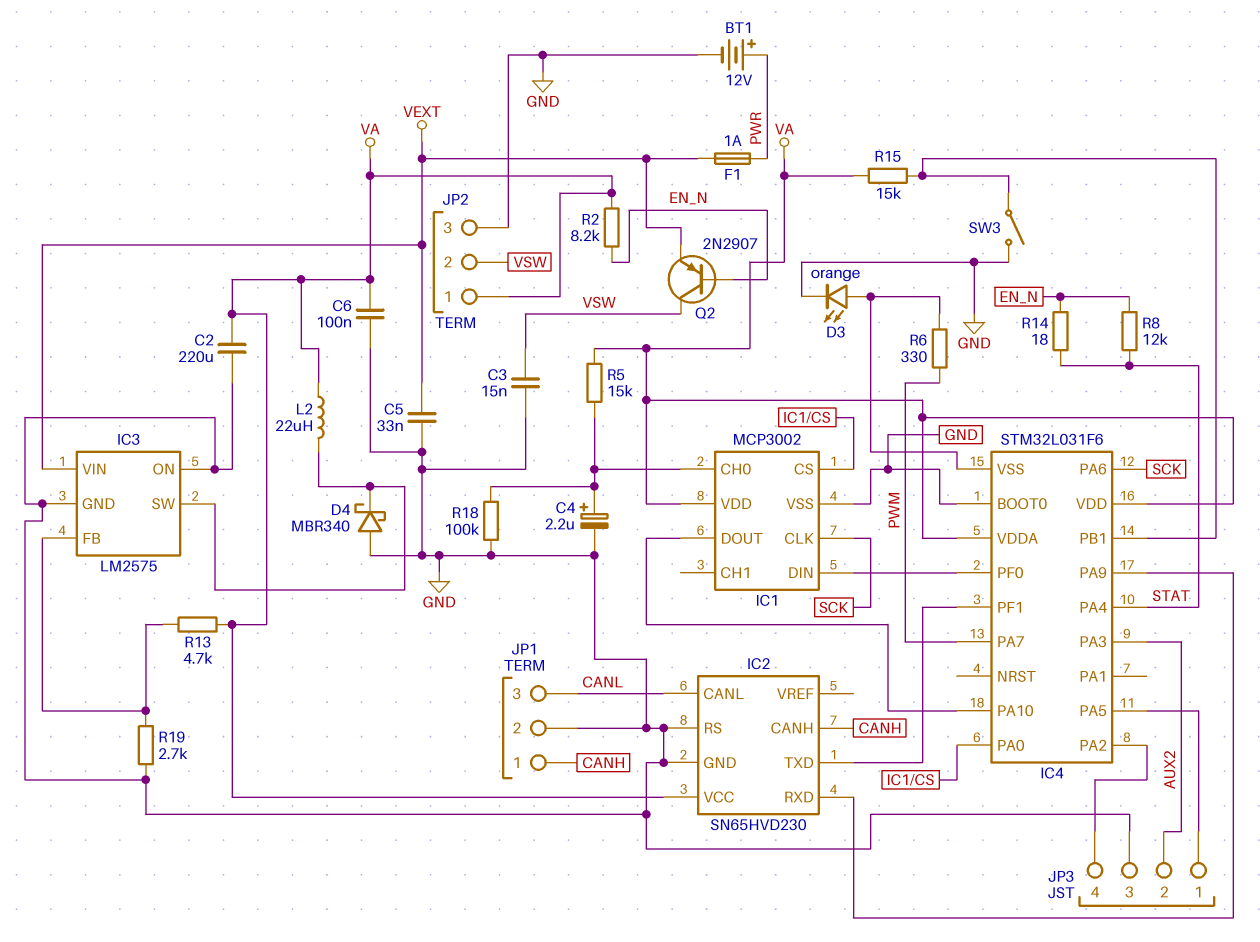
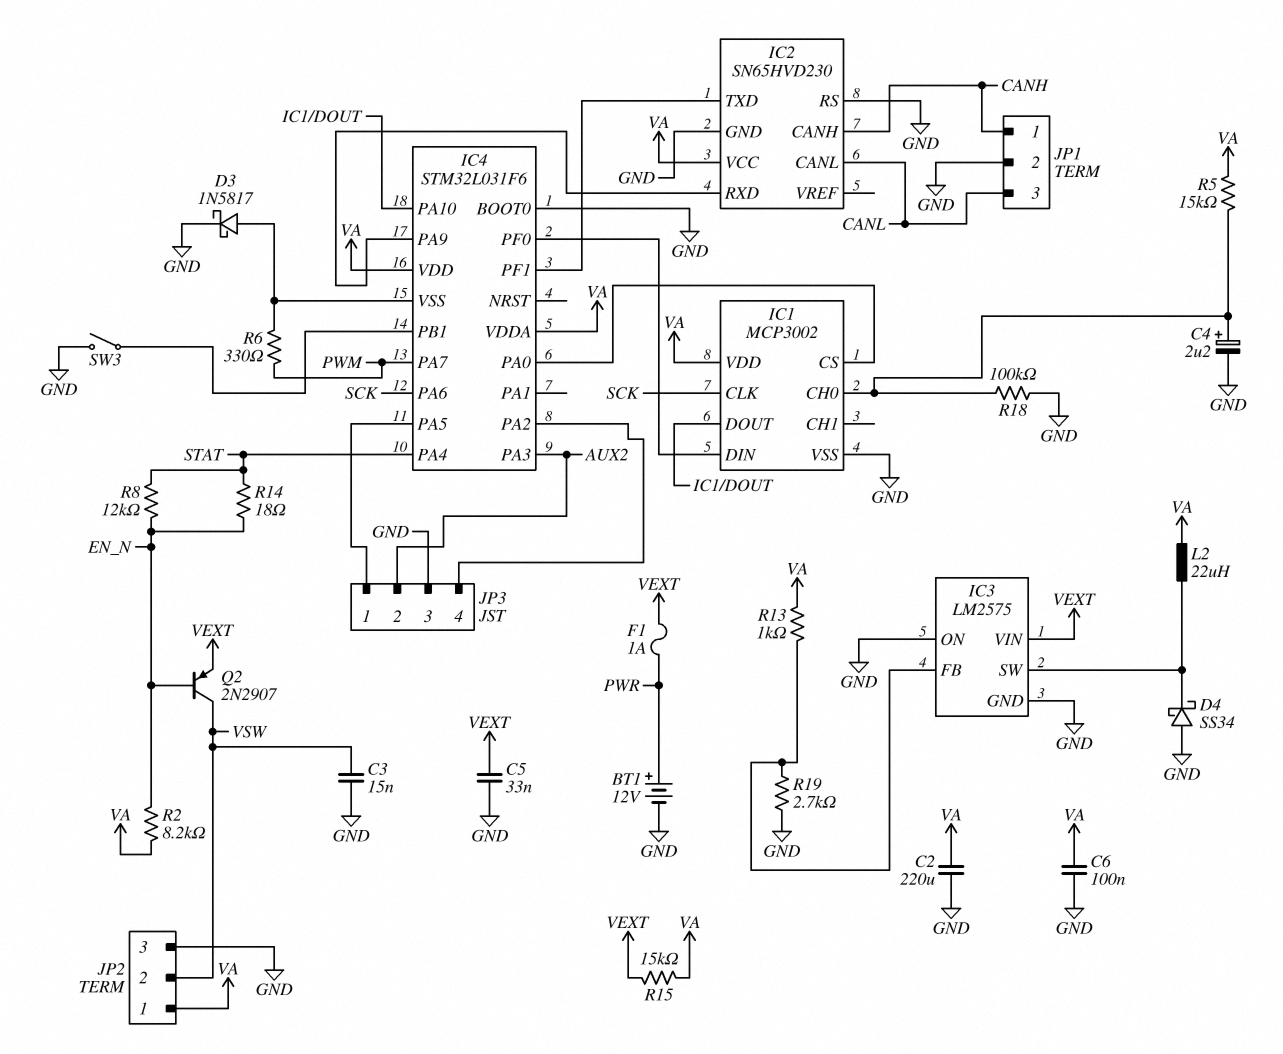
D3: LED orange (A IC4/VSS, K GND) -> schottky 1N5817 (A IC4/VSS, K GND)
D4: schottky MBR340 (A GND, K IC3/SW) -> schottky SS34 (A GND, K IC3/SW)
R13: 4.7k (IC3/FB, VA) -> 1k (IC3/FB, VA)
R15: 15k (IC4/PB1, VA) -> 15k (VA, VEXT)

